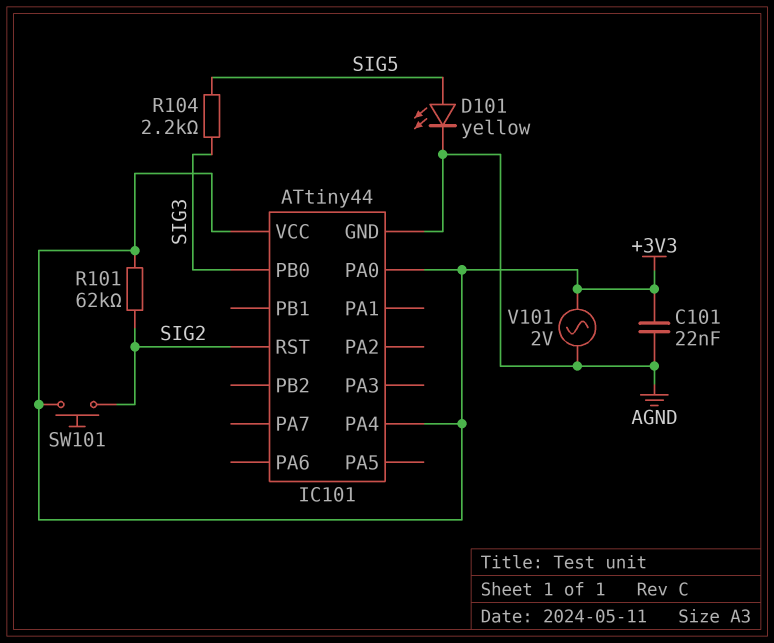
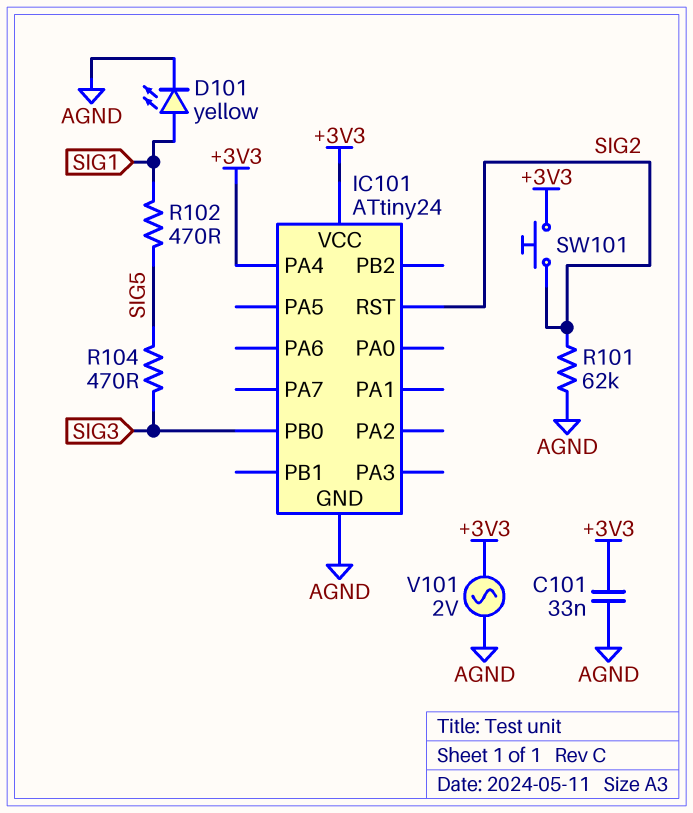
C101: 22nF (+3V3, AGND) -> 33nF (+3V3, AGND)
D101: LED yellow (A SIG5, K AGND) -> LED yellow (A SIG1, K AGND)
IC101: ATtiny44 -> ATtiny24
IC101 pin PA0: +3V3 -> none
R101: 62k (+3V3, SIG2) -> 62k (AGND, SIG2)
R102: none -> 470 (SIG1, SIG5)
R104: 2.2k (SIG3, SIG5) -> 470 (SIG3, SIG5)

